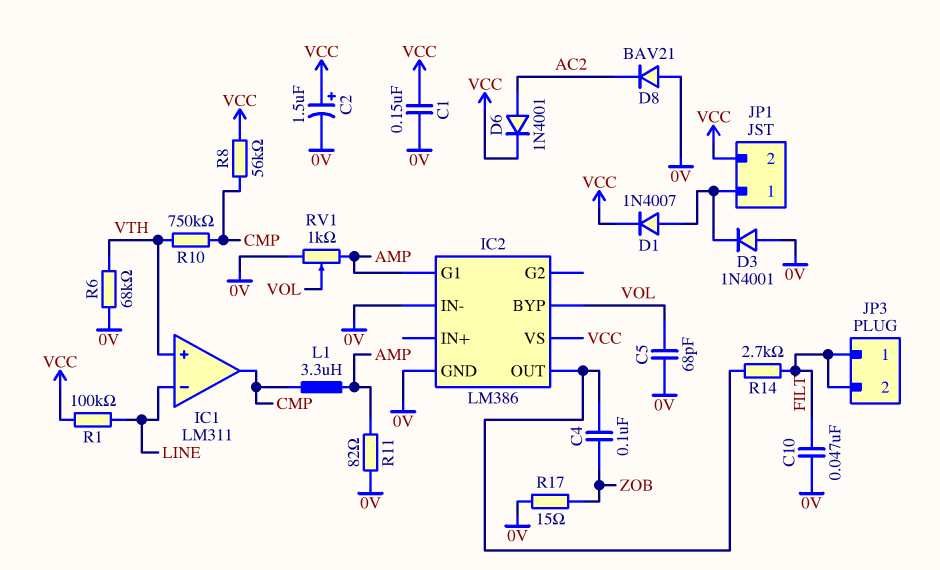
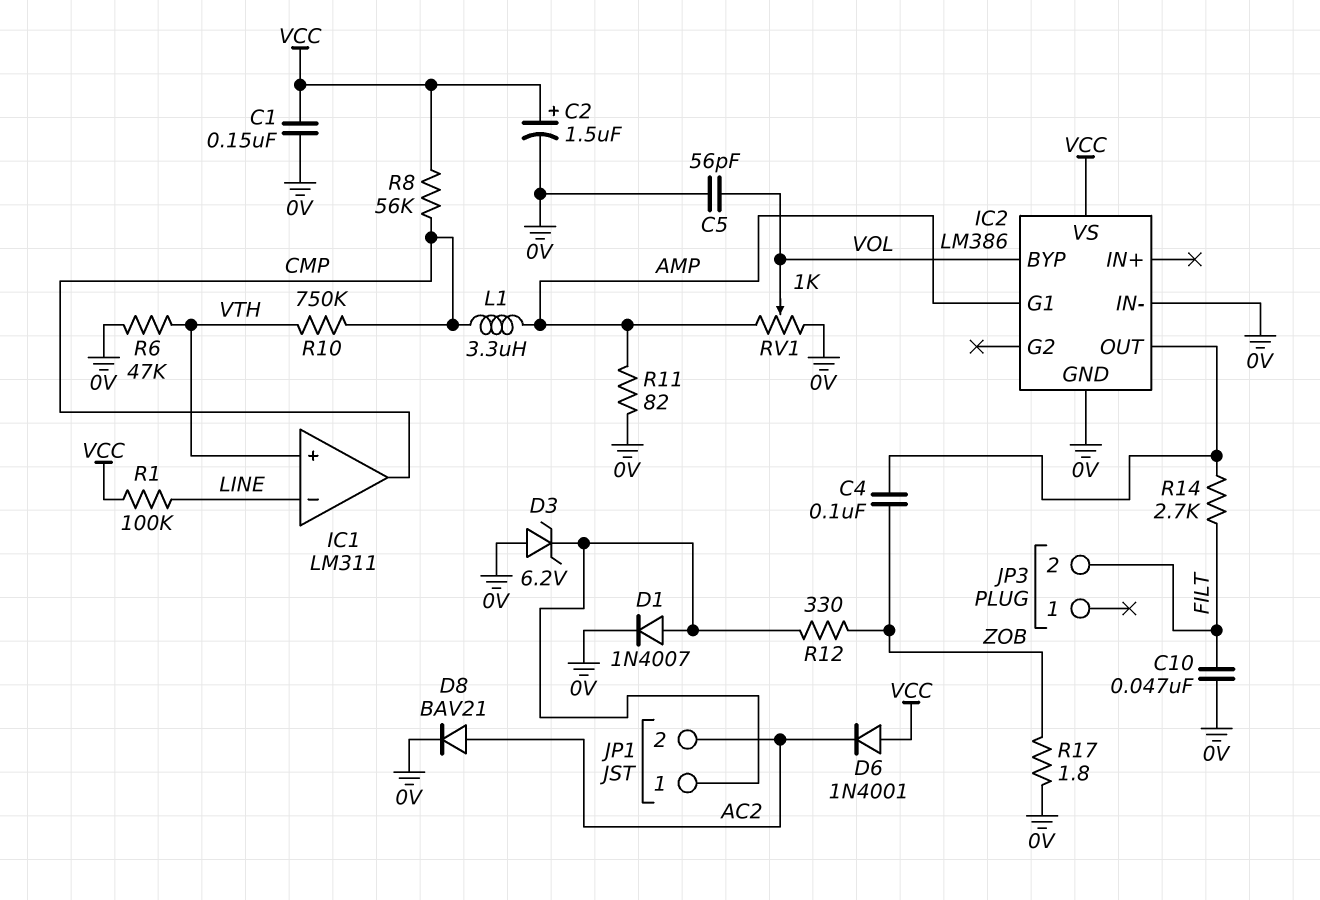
C5: 68pF (0V, VOL) -> 56pF (0V, VOL)
D1: diode 1N4007 (A JP1/1, K VCC) -> diode 1N4007 (A JP1/1, K 0V)
D3: diode 1N4001 (A 0V, K JP1/1) -> zener 6.2V (A 0V, K JP1/1)
D6: diode 1N4001 (A AC2, K VCC) -> diode 1N4001 (A VCC, K AC2)
D8: diode BAV21 (A 0V, K AC2) -> diode BAV21 (A AC2, K 0V)
JP1 pin 2: VCC -> AC2
JP3 pin 1: FILT -> none
R6: 68k (0V, VTH) -> 47k (0V, VTH)
R12: none -> 330 (JP1/1, ZOB)
R17: 15 (0V, ZOB) -> 1.8 (0V, ZOB)

